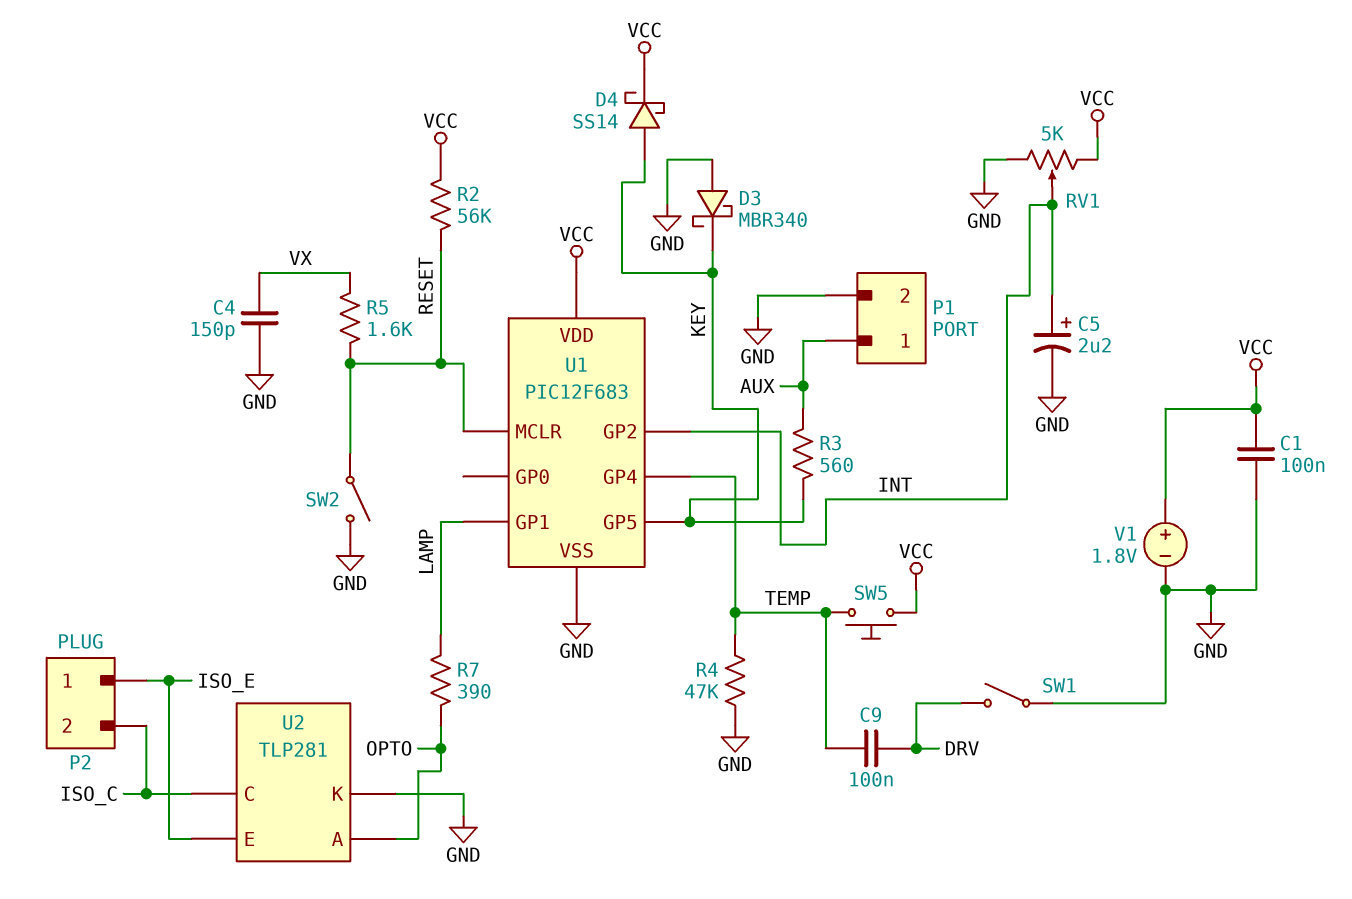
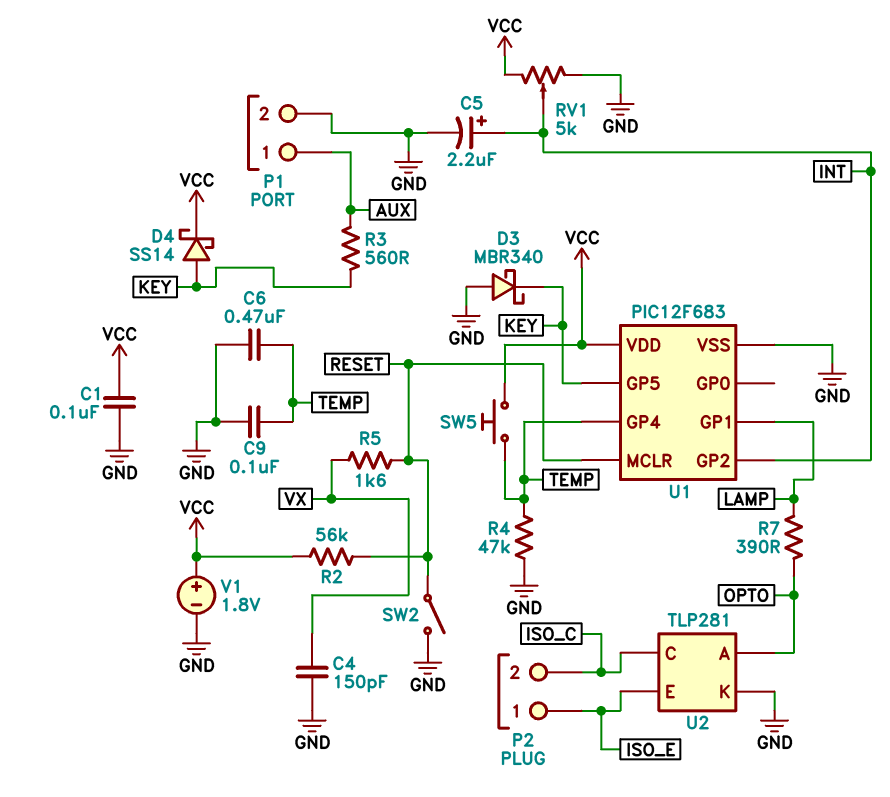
C6: none -> 470nF (GND, TEMP)
C9: 100nF (DRV, TEMP) -> 100nF (GND, TEMP)
SW1: switch (DRV, GND) -> none

